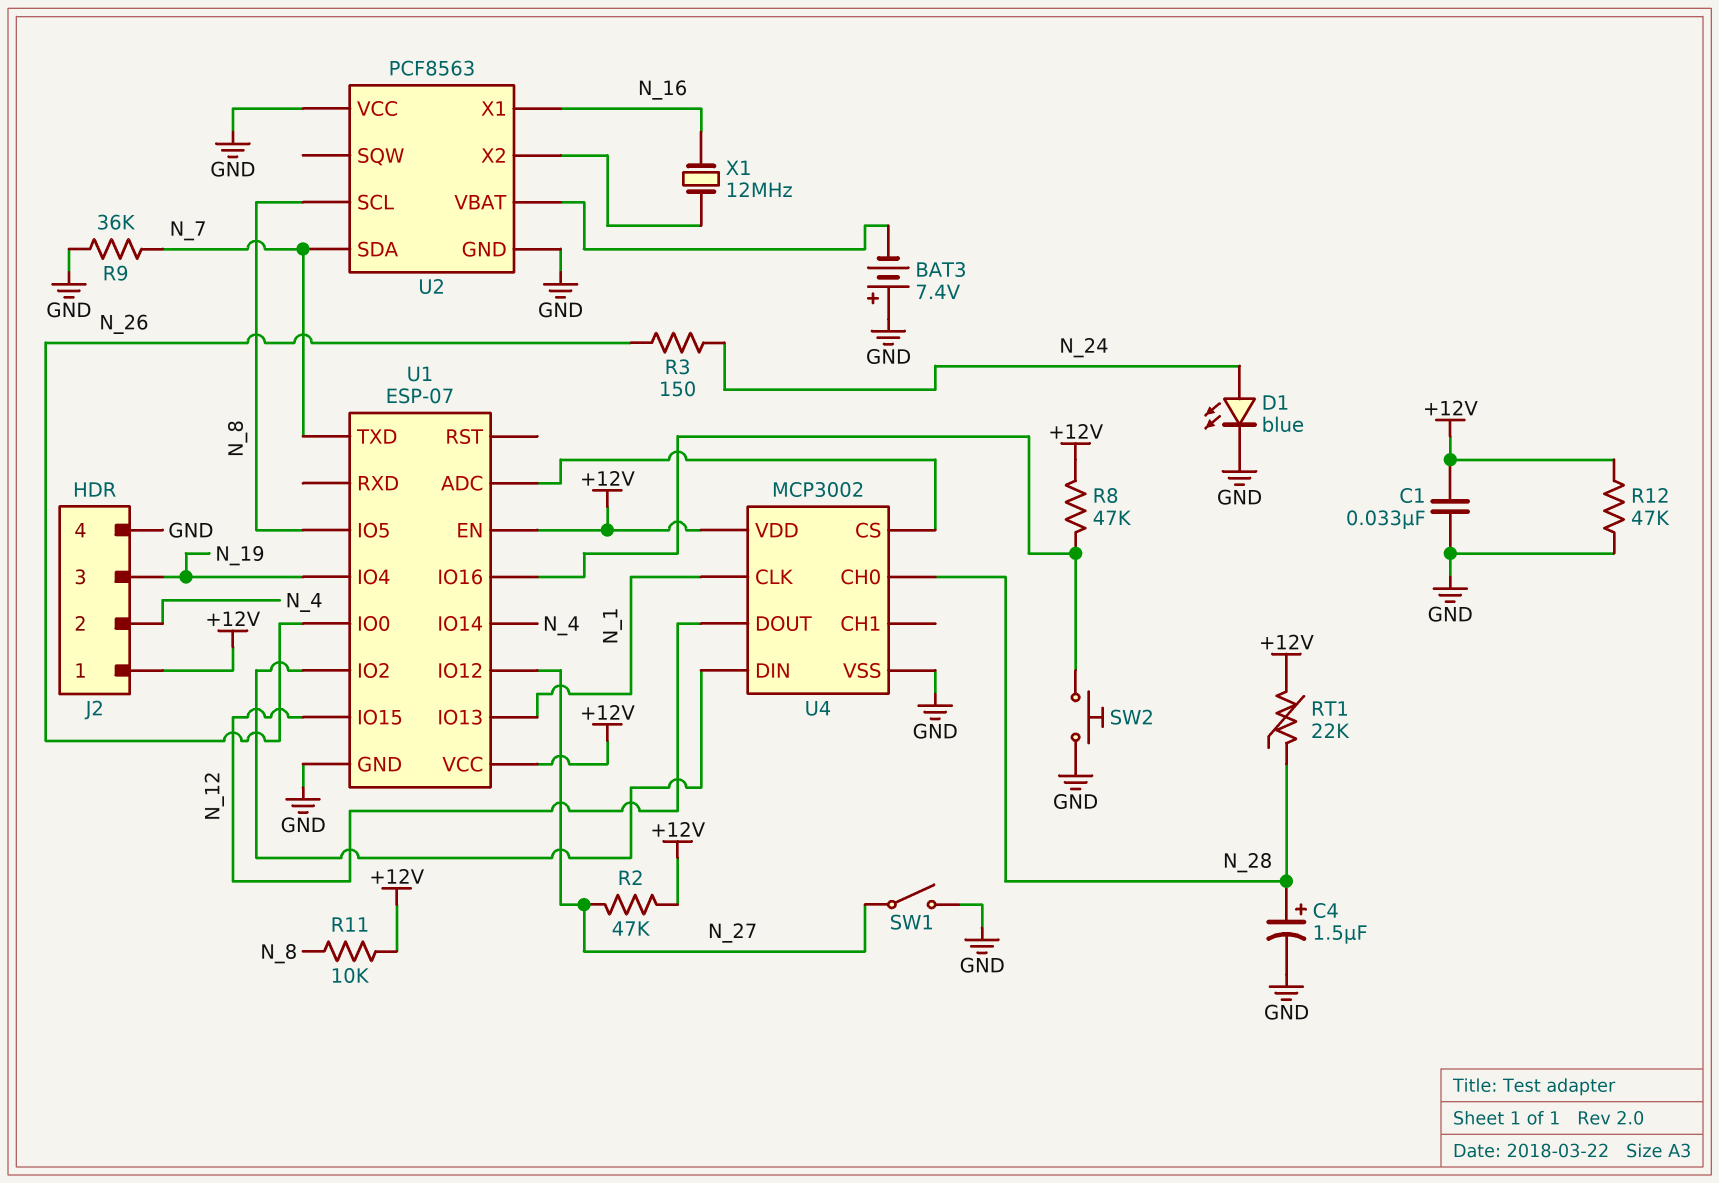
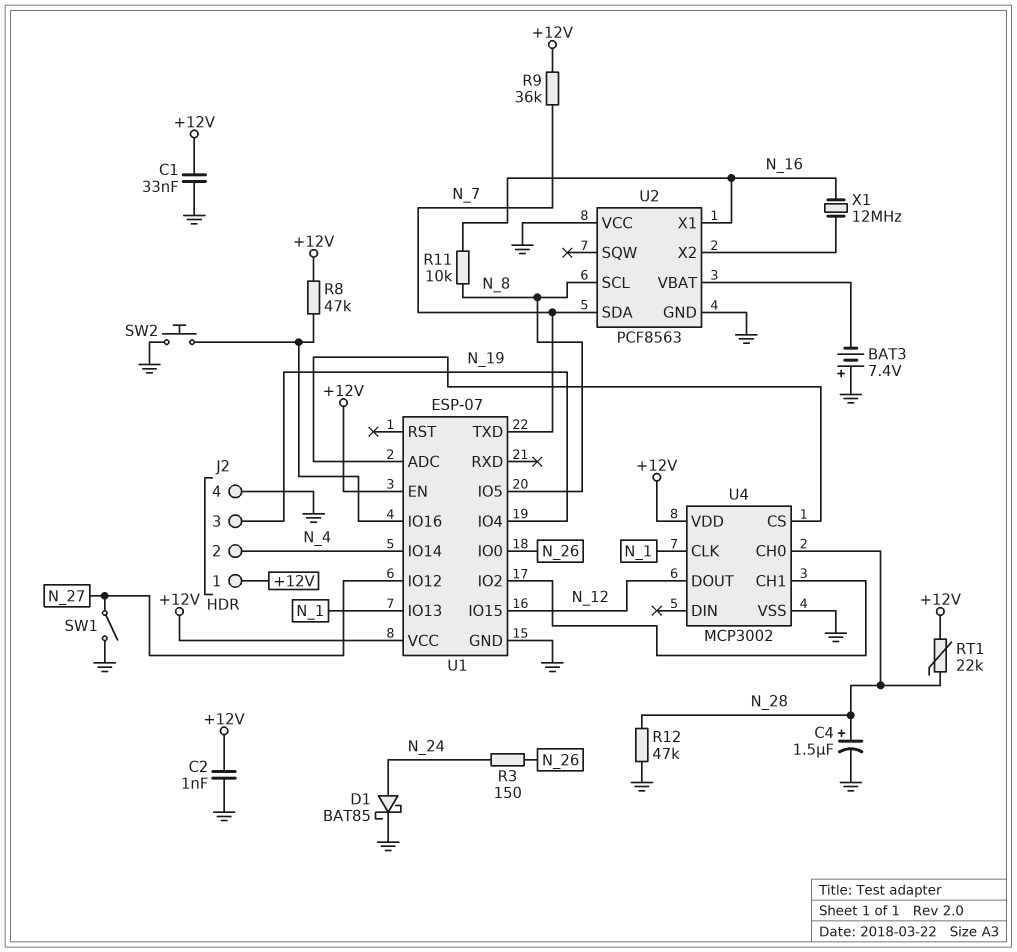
C2: none -> 1nF (+12V, GND)
D1: LED blue (A N_24, K GND) -> schottky BAT85 (A N_24, K GND)
R2: 47k (+12V, N_27) -> none
R9: 36k (GND, N_7) -> 36k (+12V, N_7)
R11: 10k (+12V, N_8) -> 10k (N_8, N_16)
R12: 47k (+12V, GND) -> 47k (GND, N_28)
U4 pin CH1: none -> U1/IO2
U4 pin DIN: U1/IO2 -> none

